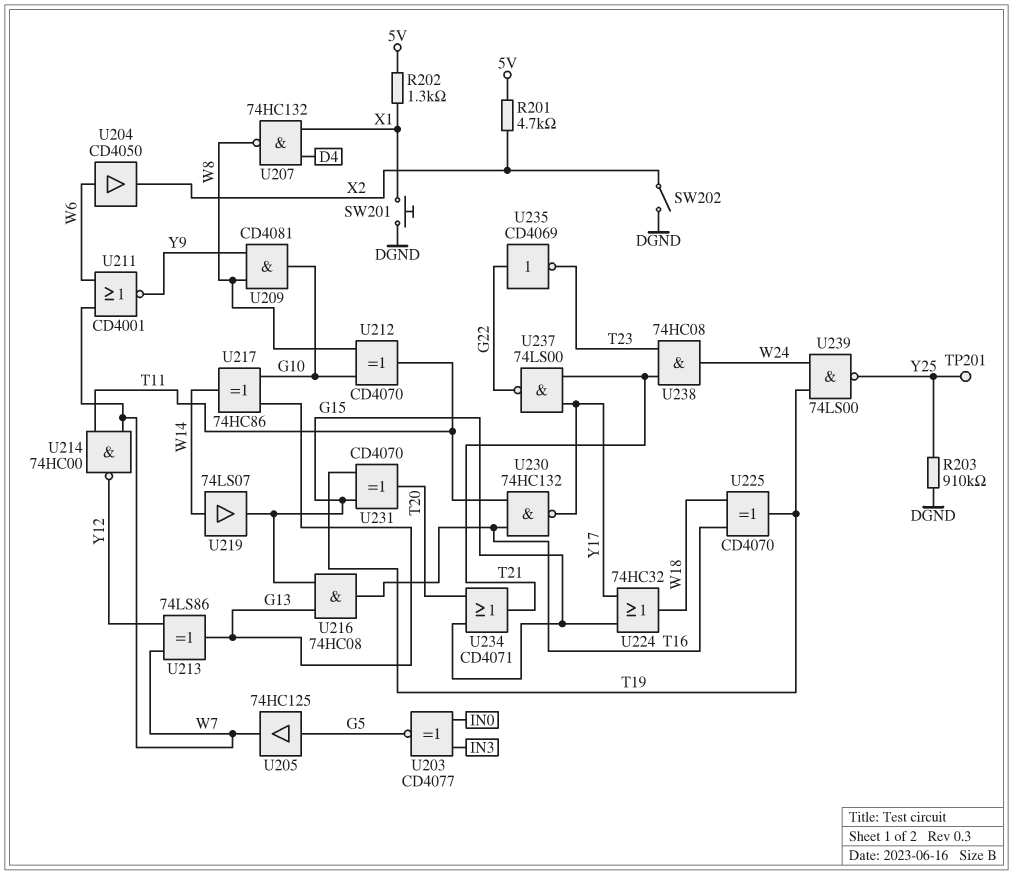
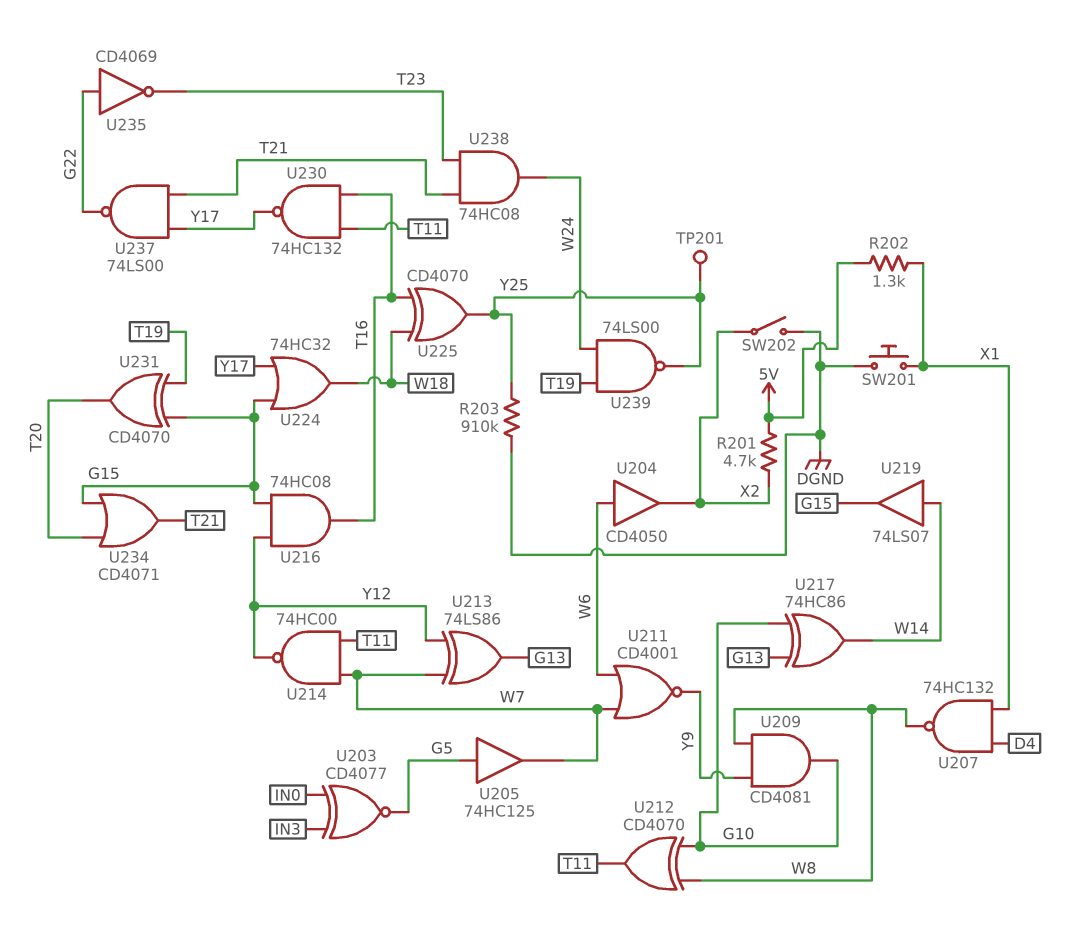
U216: AND 74HC08 (in G13, in G15, out T16) -> AND 74HC08 (in G15, in Y12, out T16)
U225: XOR CD4070 (in T16, in W18, out T19) -> XOR CD4070 (in T16, in W18, out Y25)

